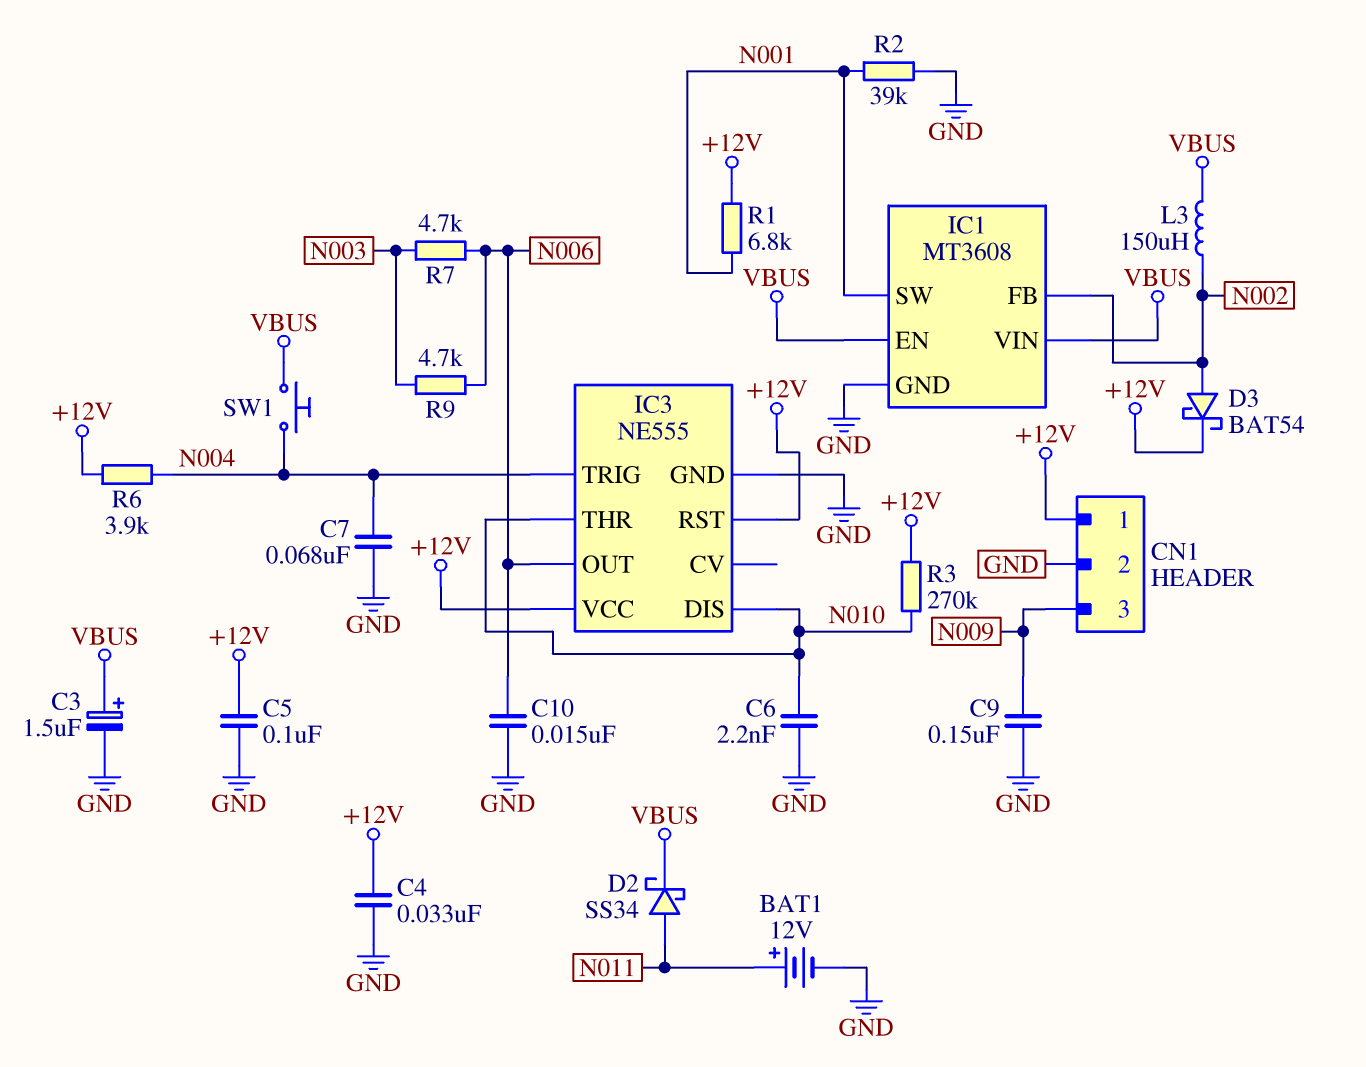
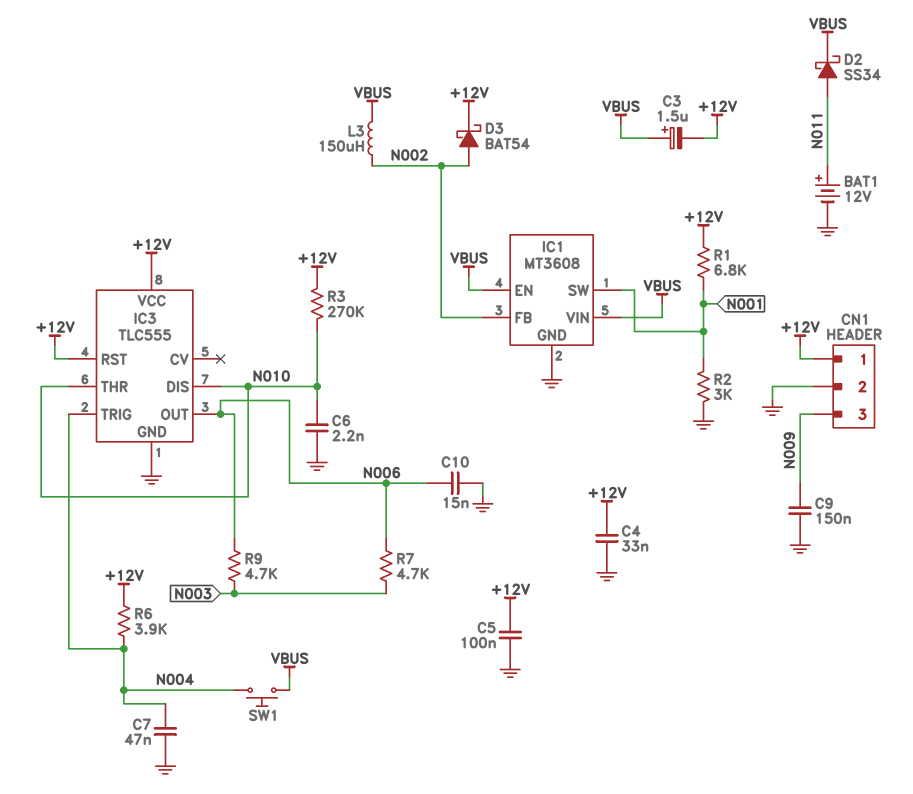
C3: 1.5uF (plus VBUS, minus GND) -> 1.5uF (plus VBUS, minus +12V)
C7: 68nF (GND, N004) -> 47nF (GND, N004)
IC3: NE555 -> TLC555
R2: 39k (GND, N001) -> 3k (GND, N001)

